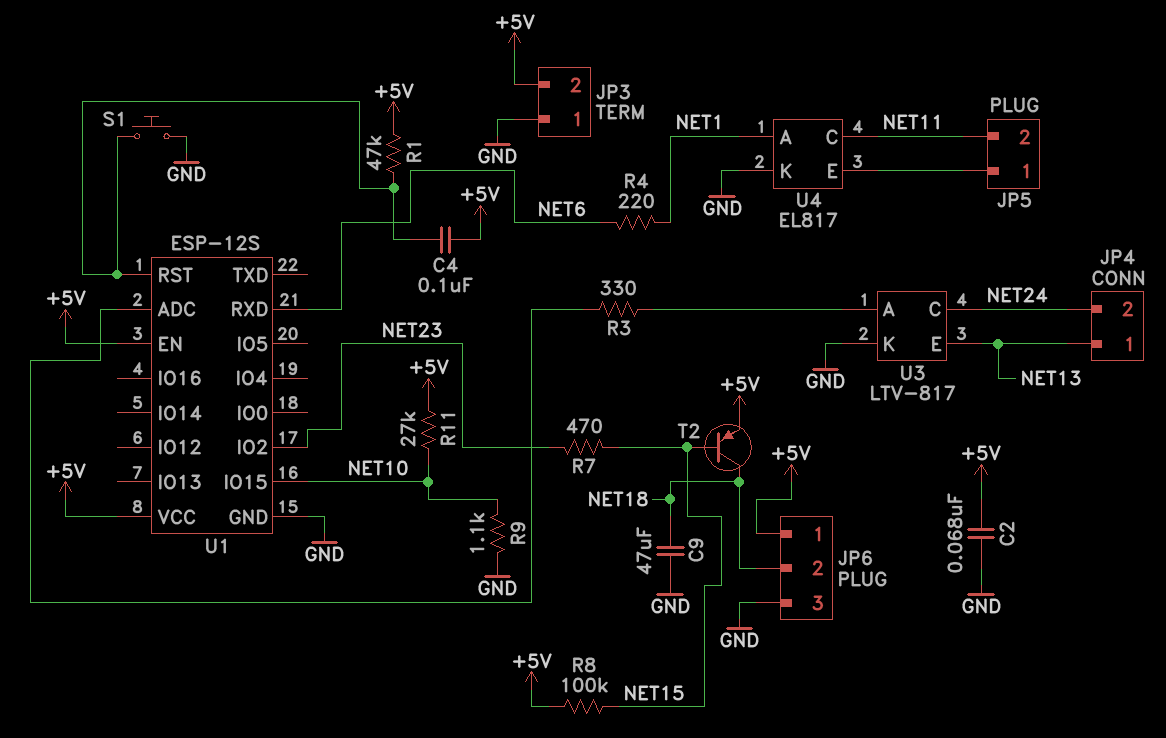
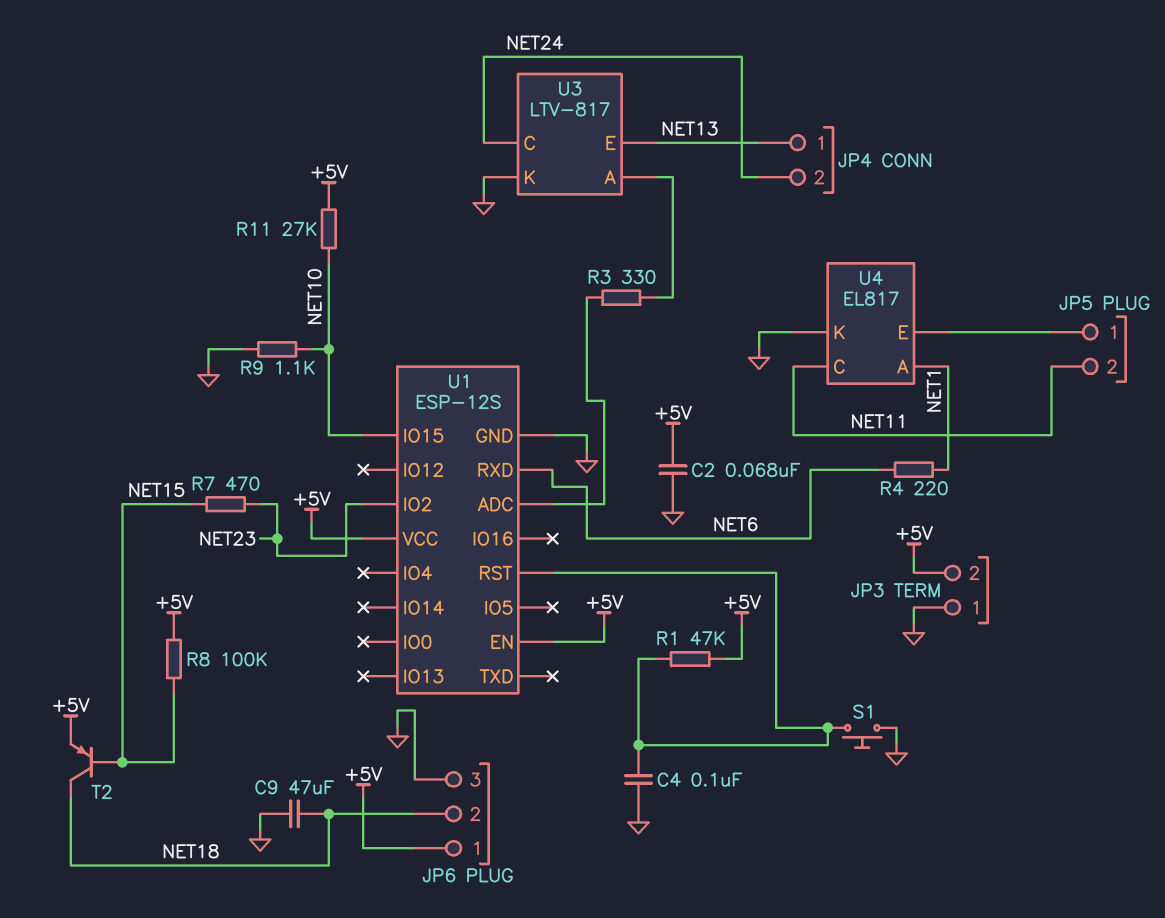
C4: 100nF (+5V, U1/RST) -> 100nF (GND, U1/RST)

